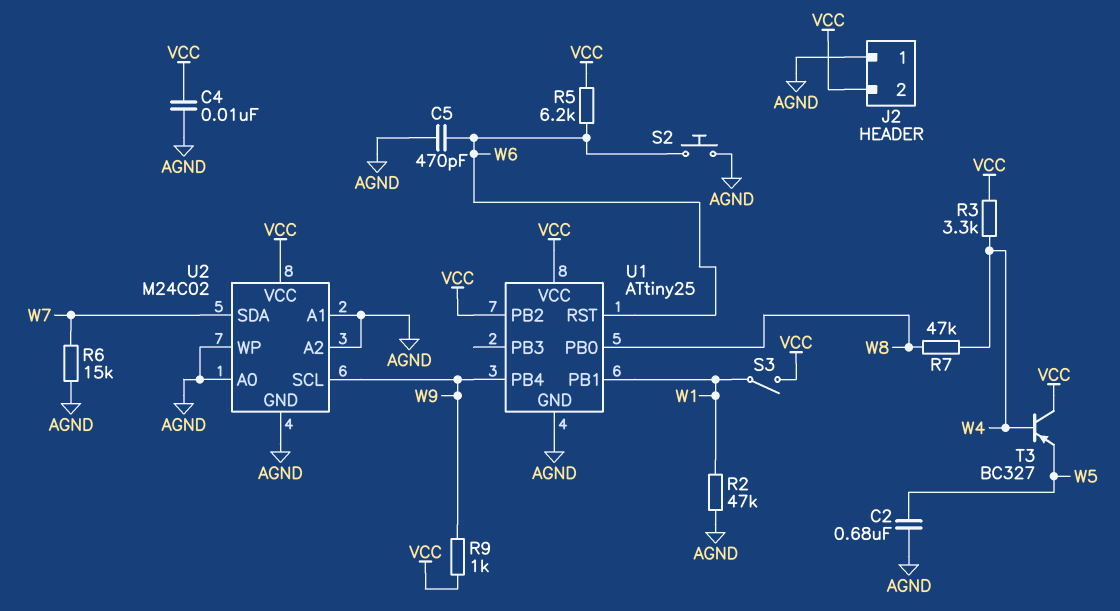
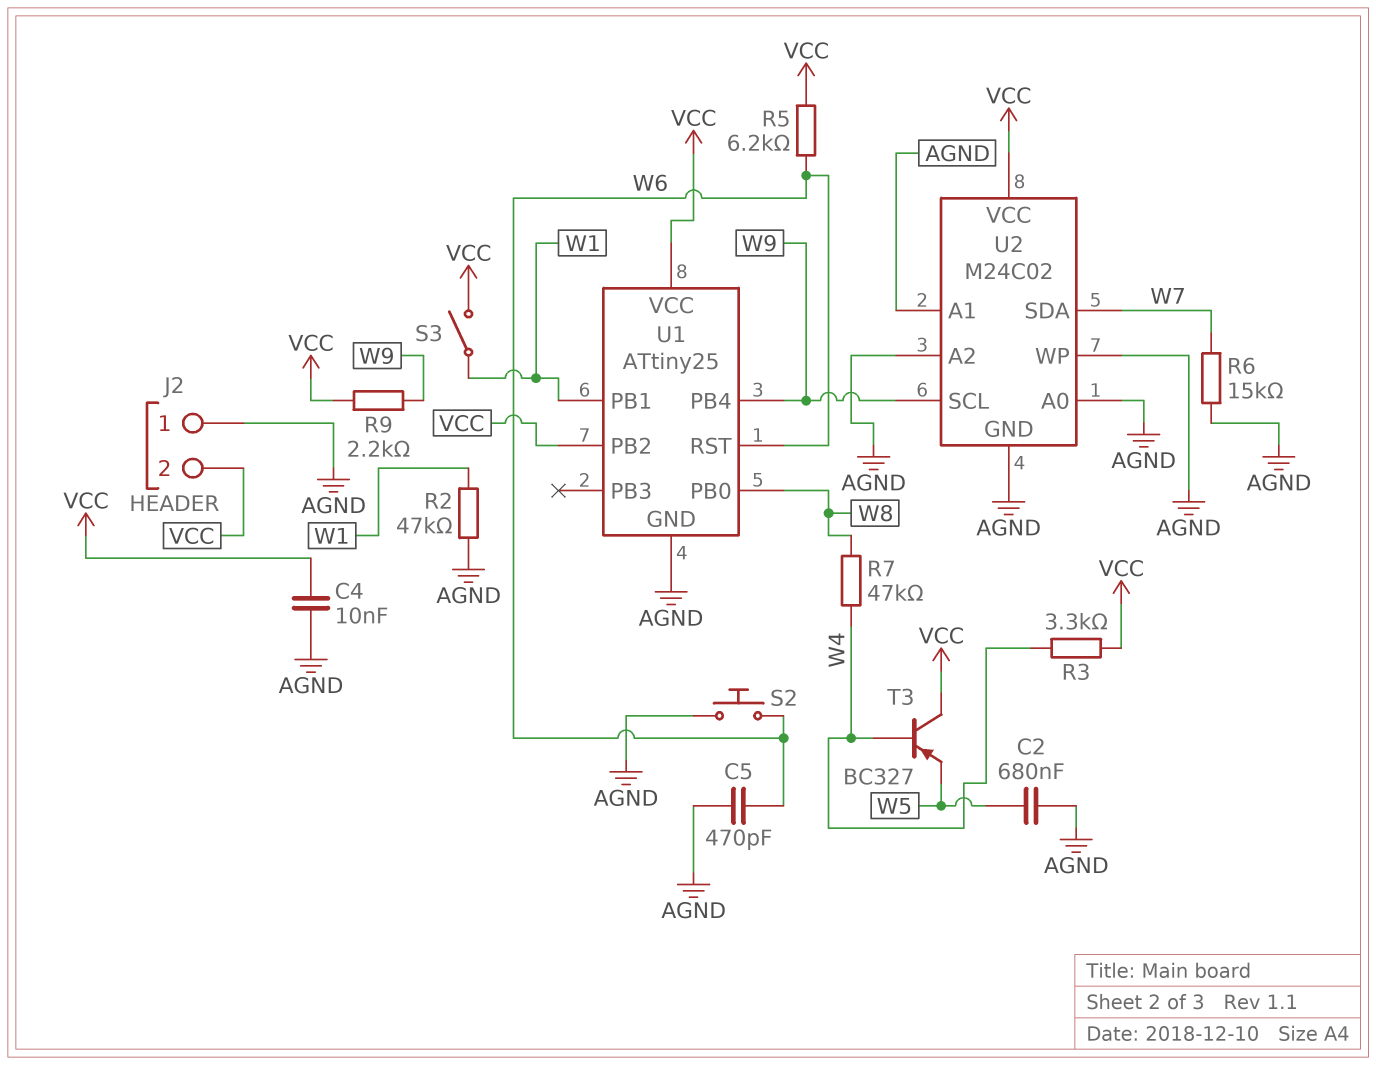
R9: 1k (VCC, W9) -> 2.2k (VCC, W9)

